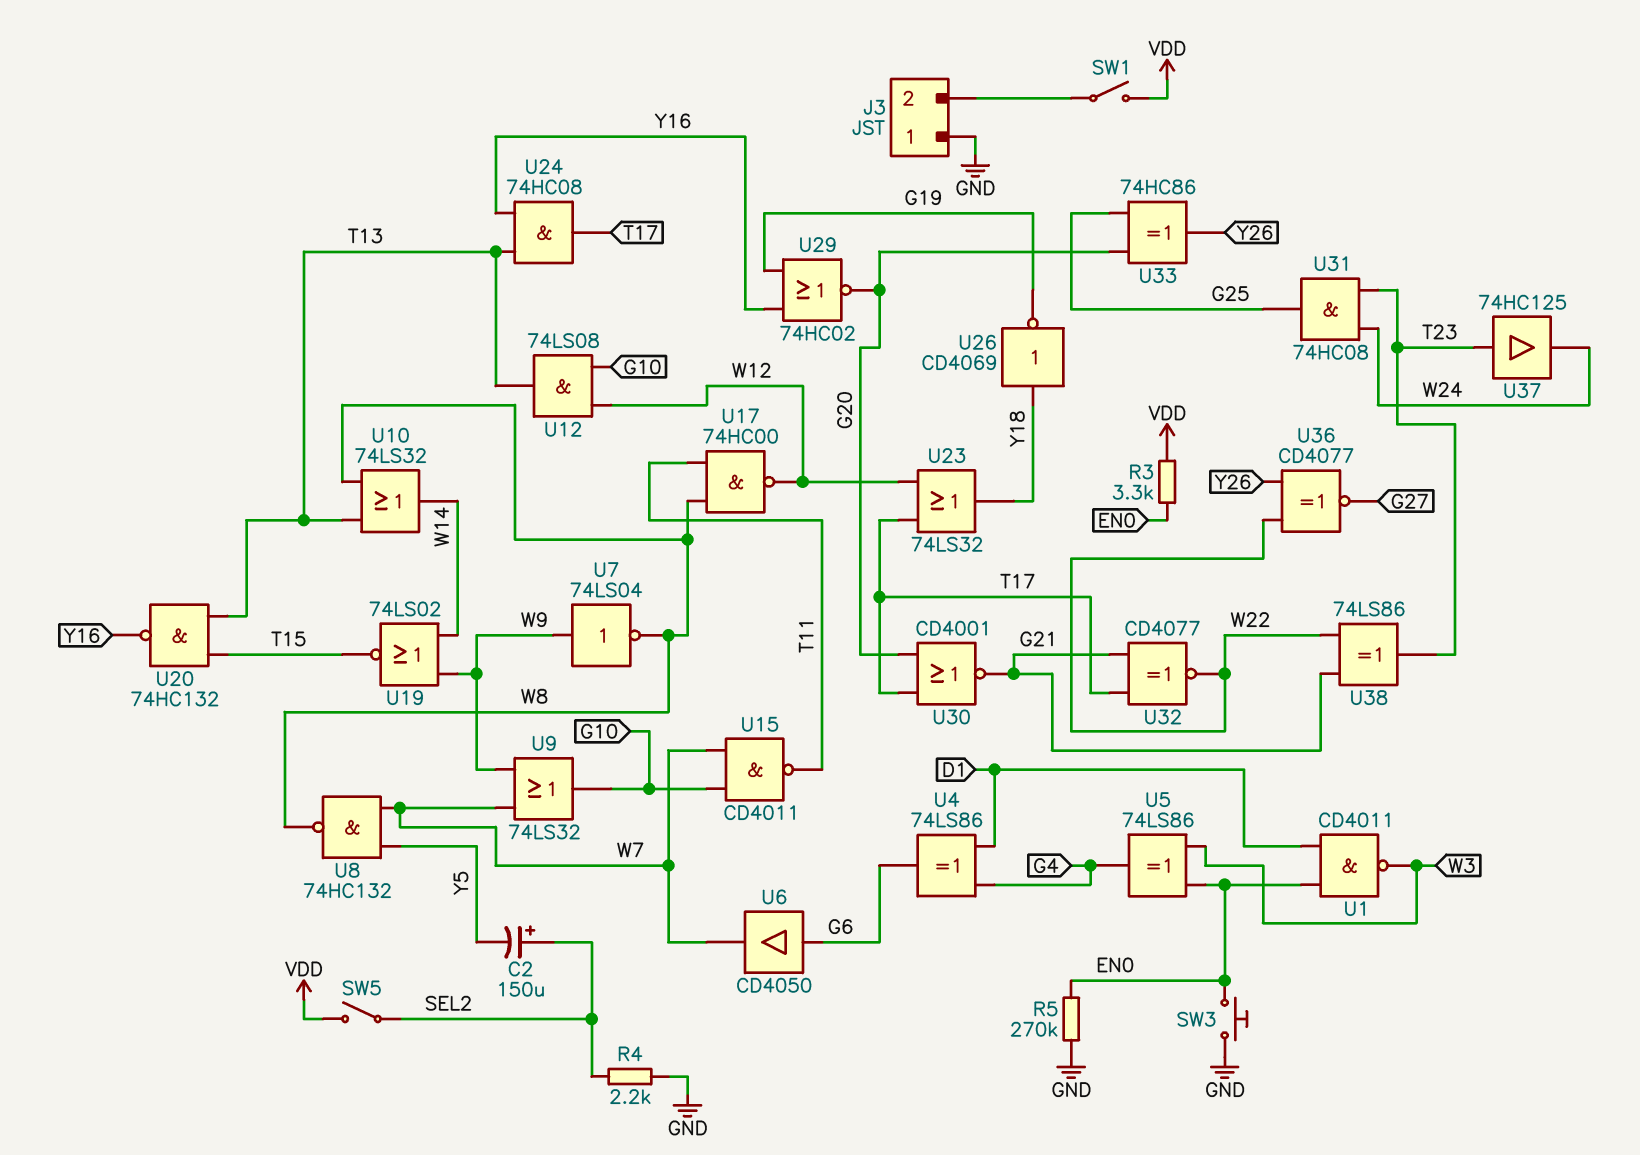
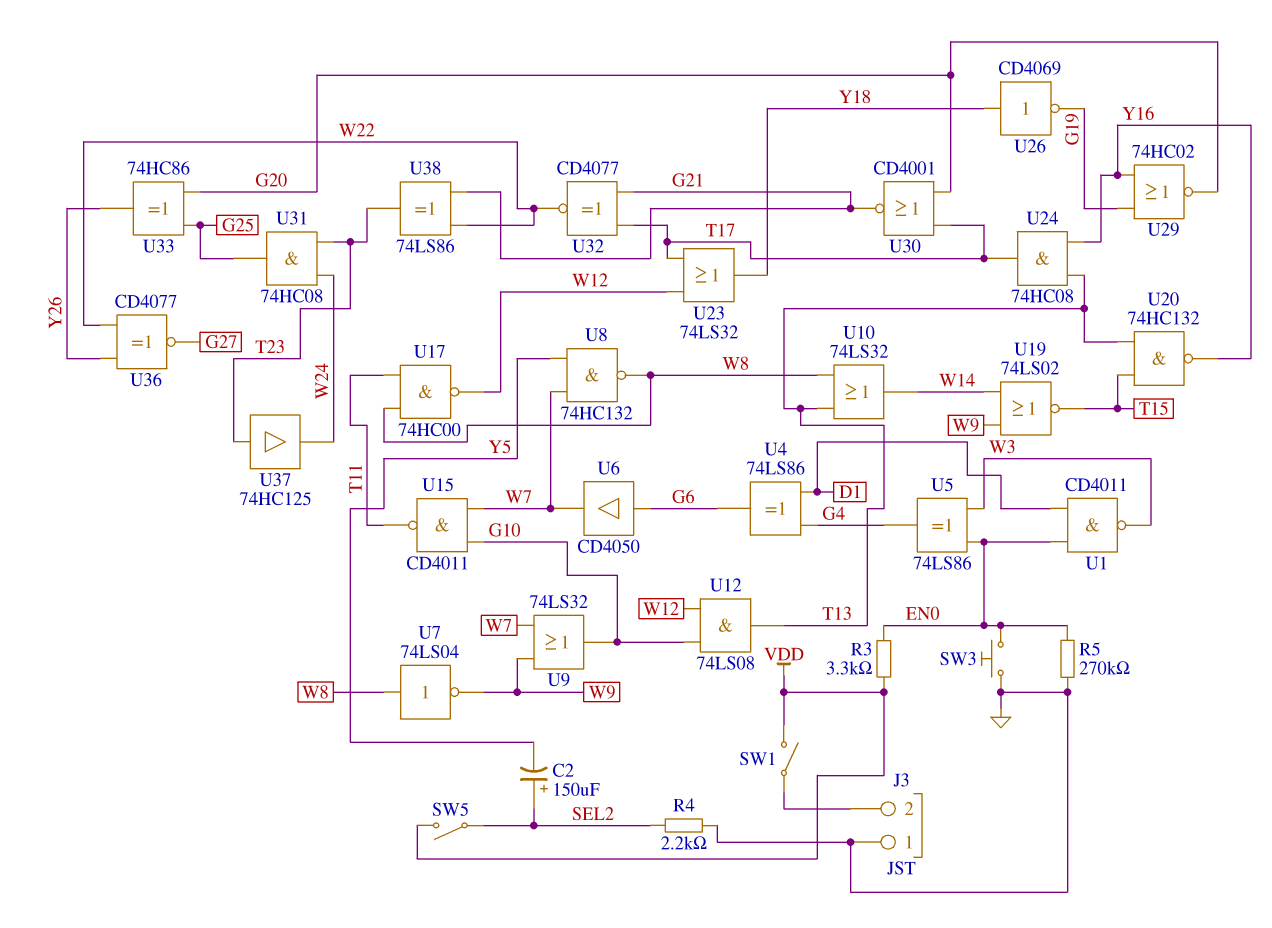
U7: NOT 74LS04 (in W9, out W8) -> NOT 74LS04 (in W8, out W9)

